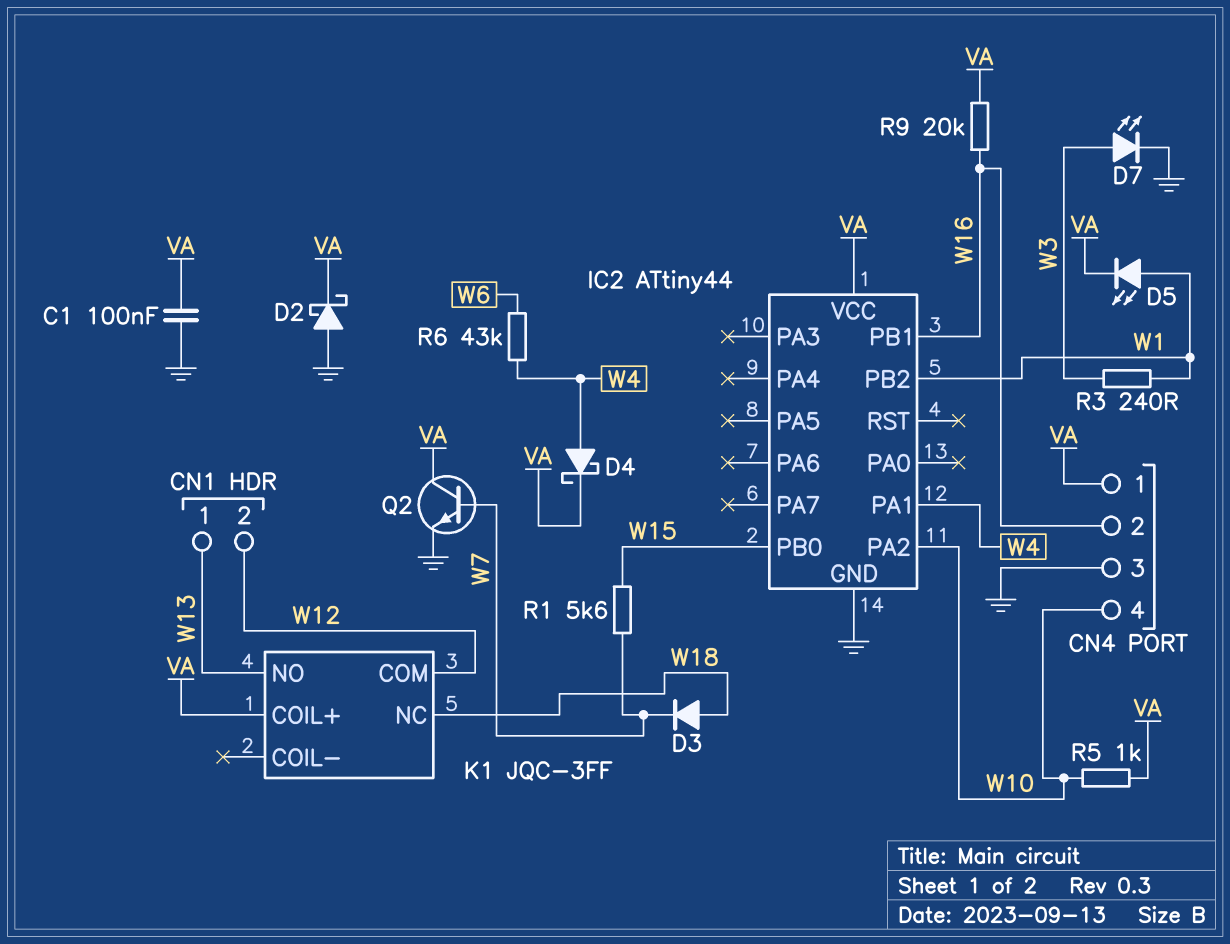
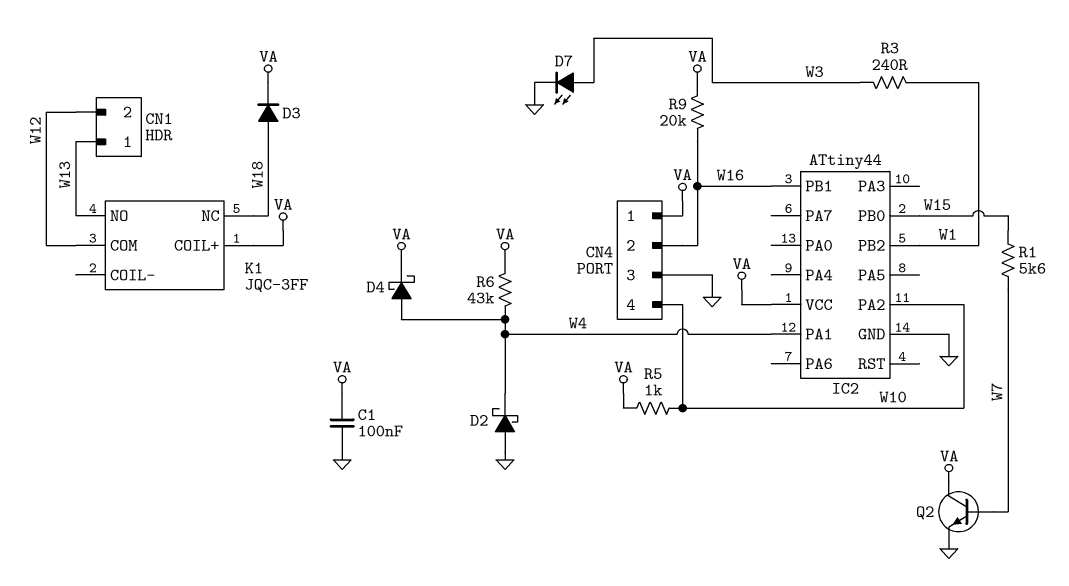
D2: schottky (A GND, K VA) -> schottky (A GND, K W4)
D3: diode (A W18, K W7) -> diode (A W18, K VA)
D5: LED (A W1, K VA) -> none
R6: 43k (W4, W6) -> 43k (VA, W4)

